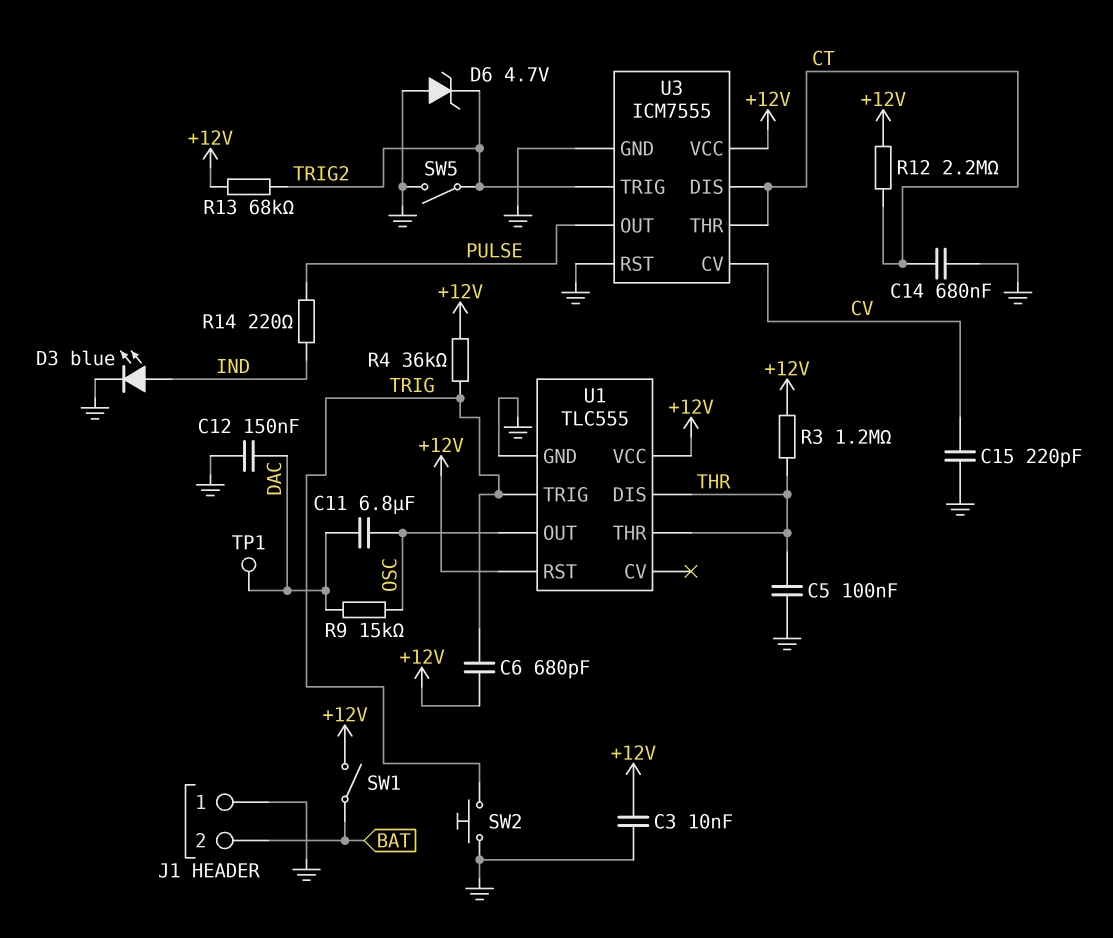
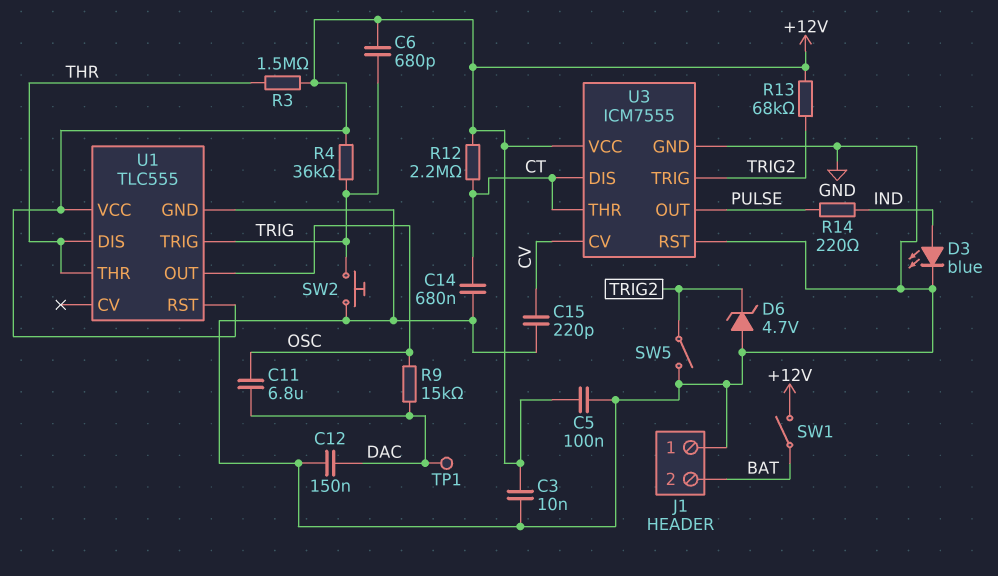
C5: 100nF (GND, THR) -> 100nF (+12V, GND)
R3: 1.2M (+12V, THR) -> 1.5M (+12V, THR)

